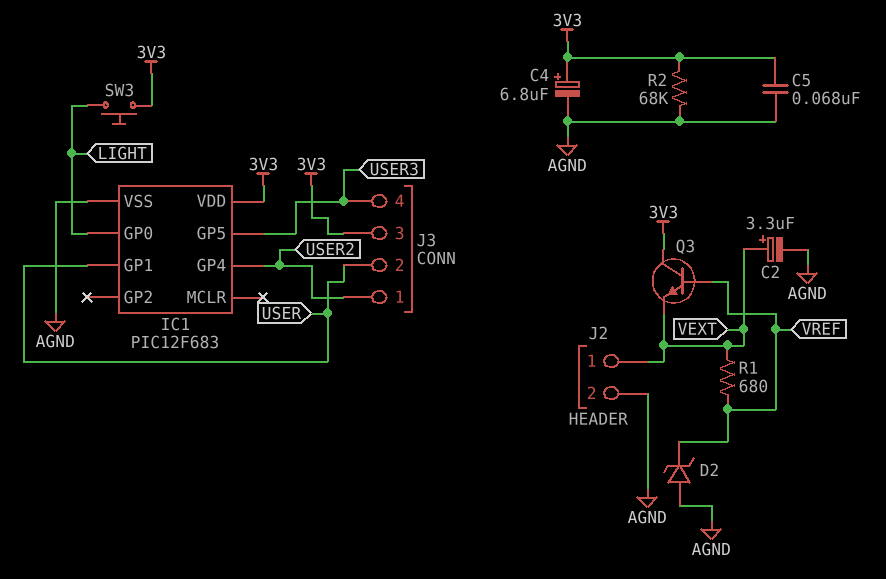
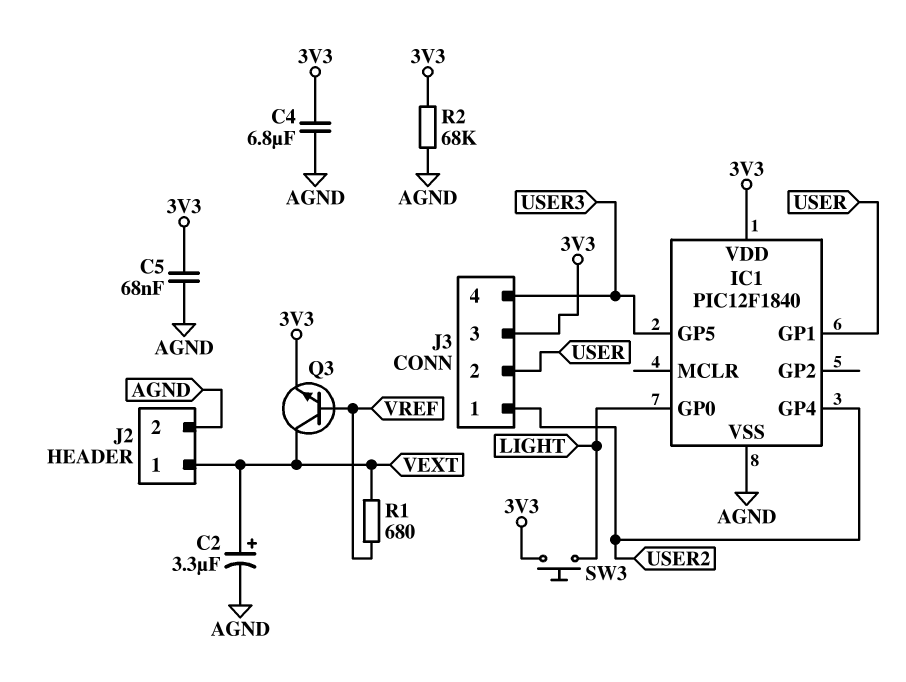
C4: 6.8uF (plus 3V3, minus AGND) -> 6.8uF (3V3, AGND)
D2: zener (A AGND, K VREF) -> none
IC1: PIC12F683 -> PIC12F1840
Q3: NPN (B VREF, C 3V3, E VEXT) -> NPN (B VREF, C VEXT, E 3V3)

